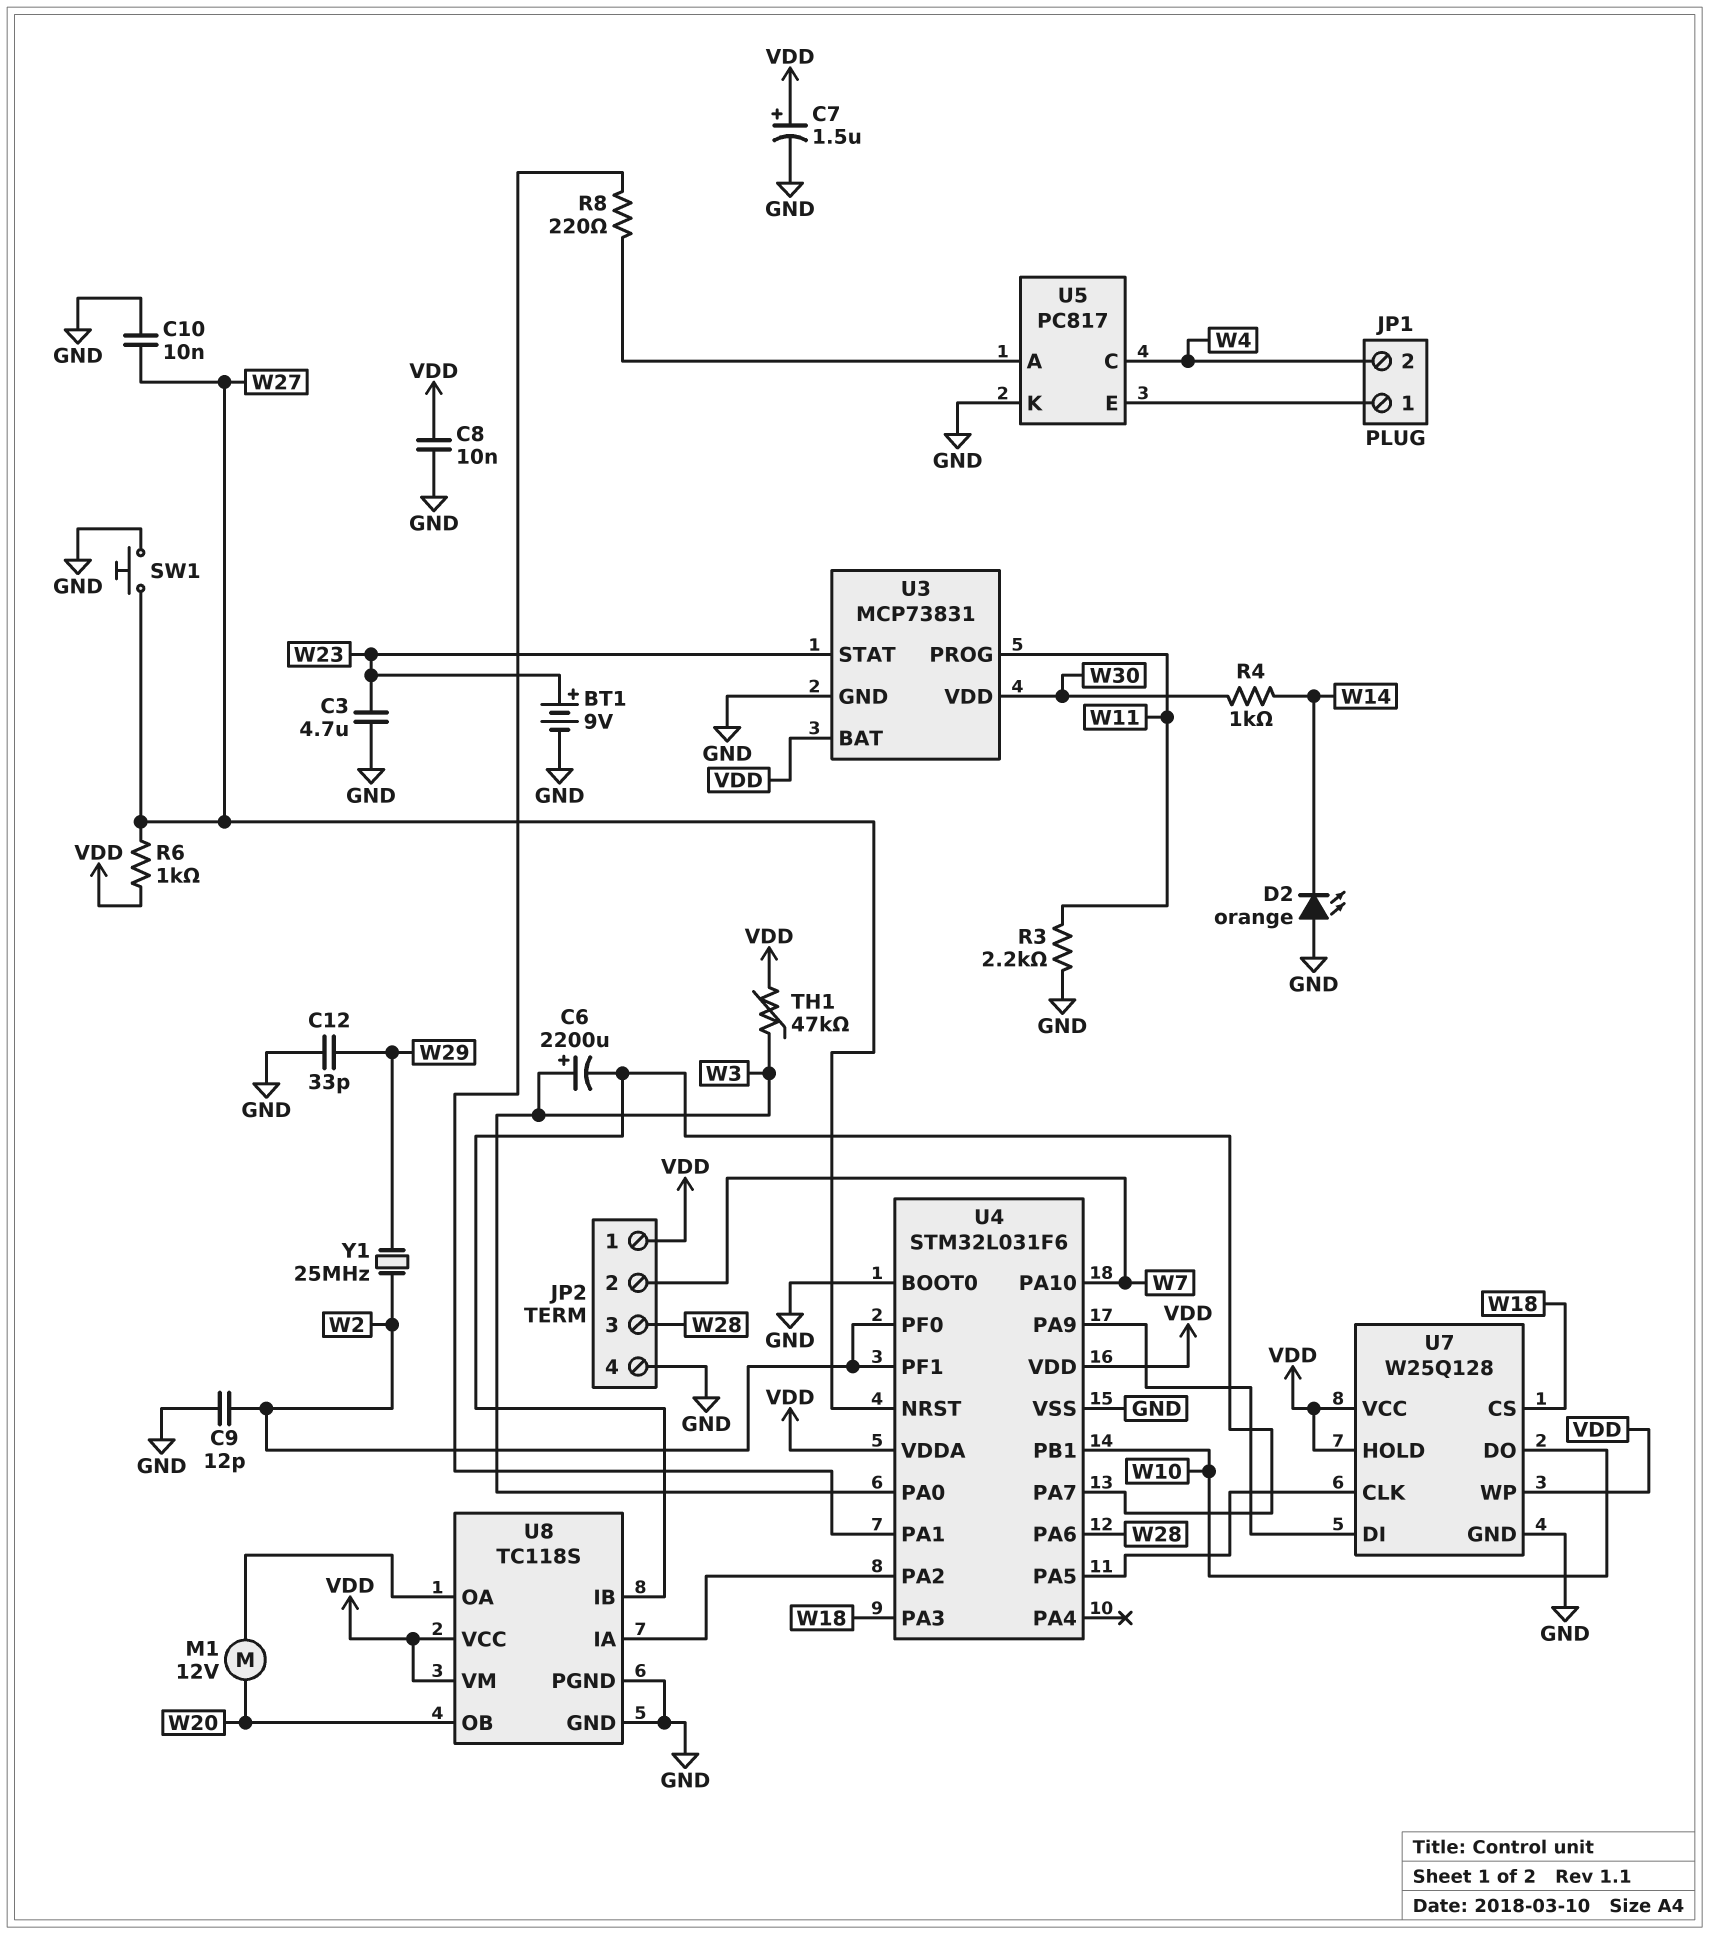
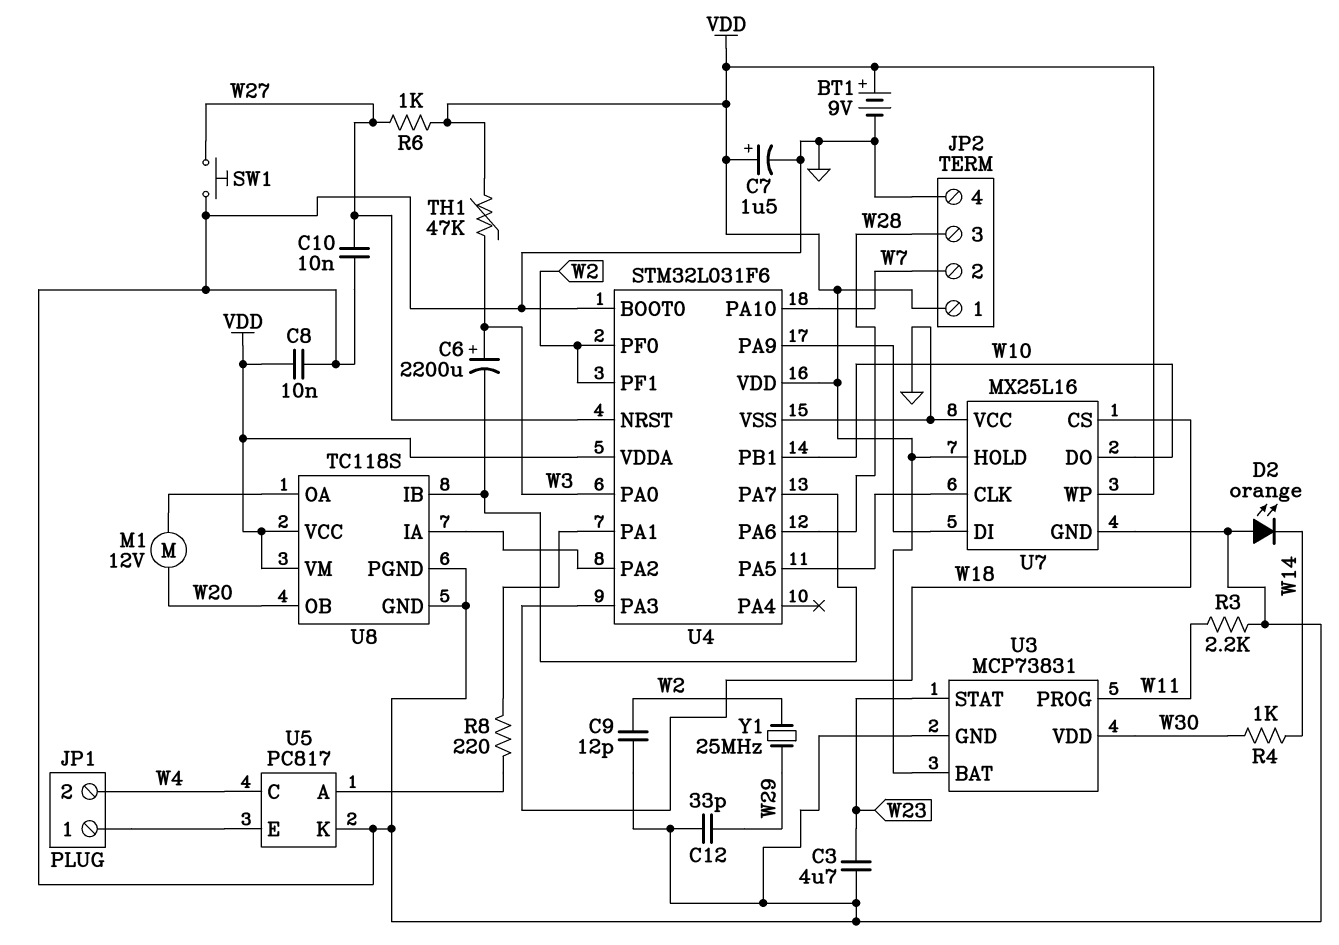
BT1: 9V (plus W23, minus GND) -> 9V (plus VDD, minus GND)
U7: W25Q128 -> MX25L16
U7 pin VCC: VDD -> GND

